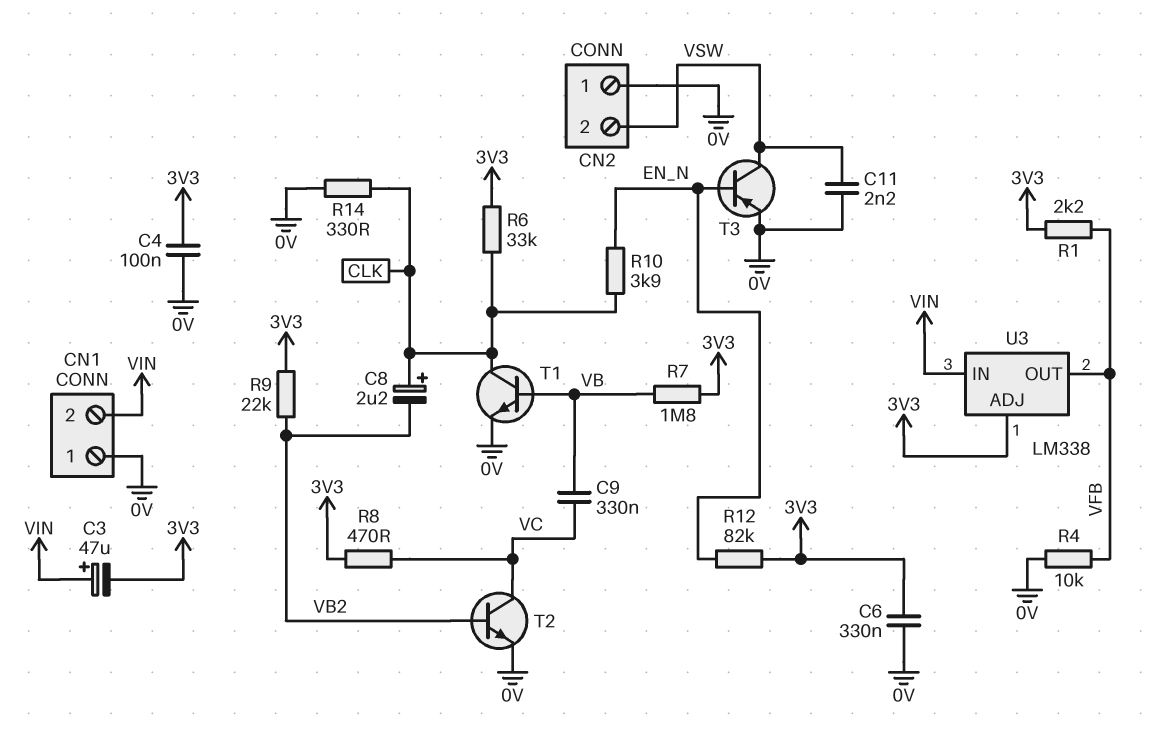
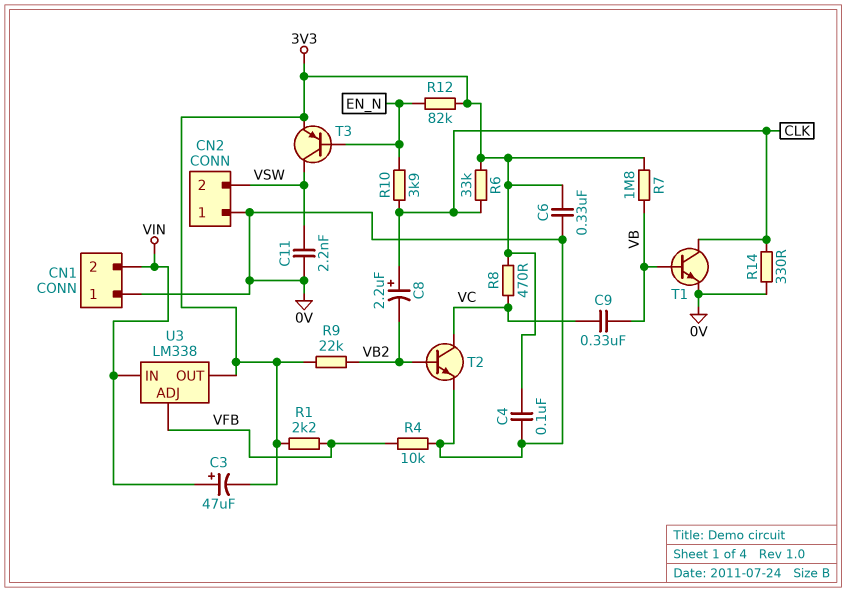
T3: PNP (B EN_N, C VSW, E 0V) -> PNP (B EN_N, C VSW, E 3V3)
U3 pin ADJ: 3V3 -> VFB
U3 pin OUT: VFB -> 3V3

